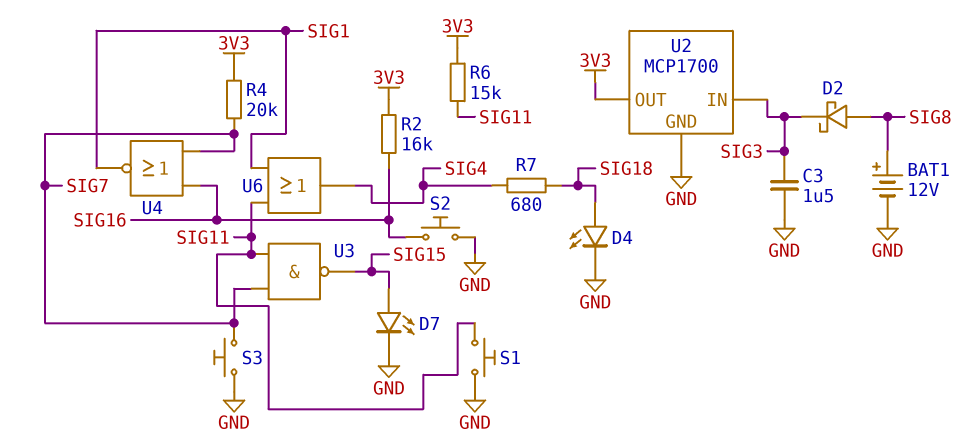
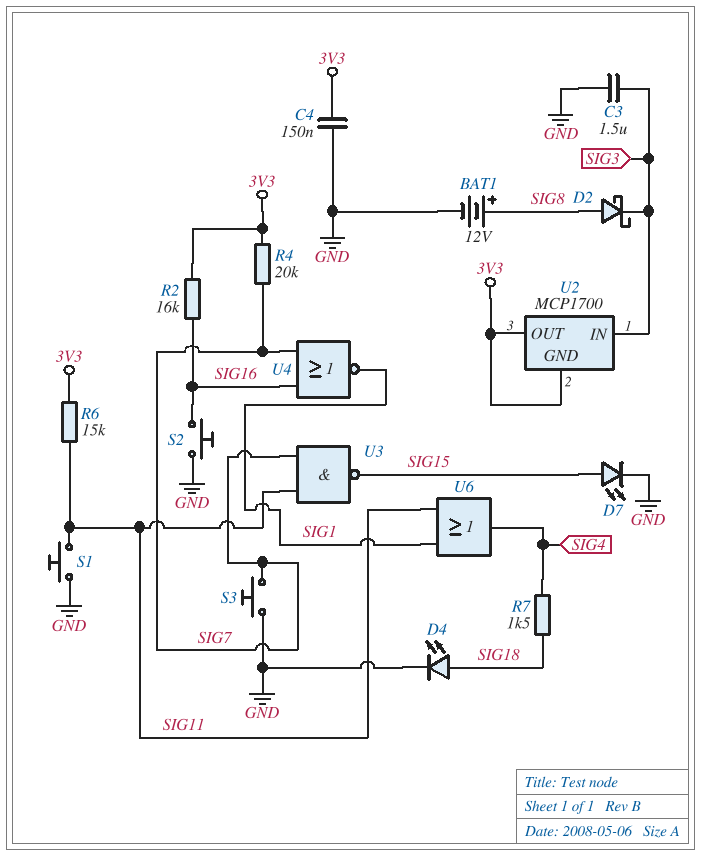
C4: none -> 150nF (3V3, GND)
R7: 680 (SIG4, SIG18) -> 1.5k (SIG4, SIG18)
U2 pin GND: GND -> 3V3

